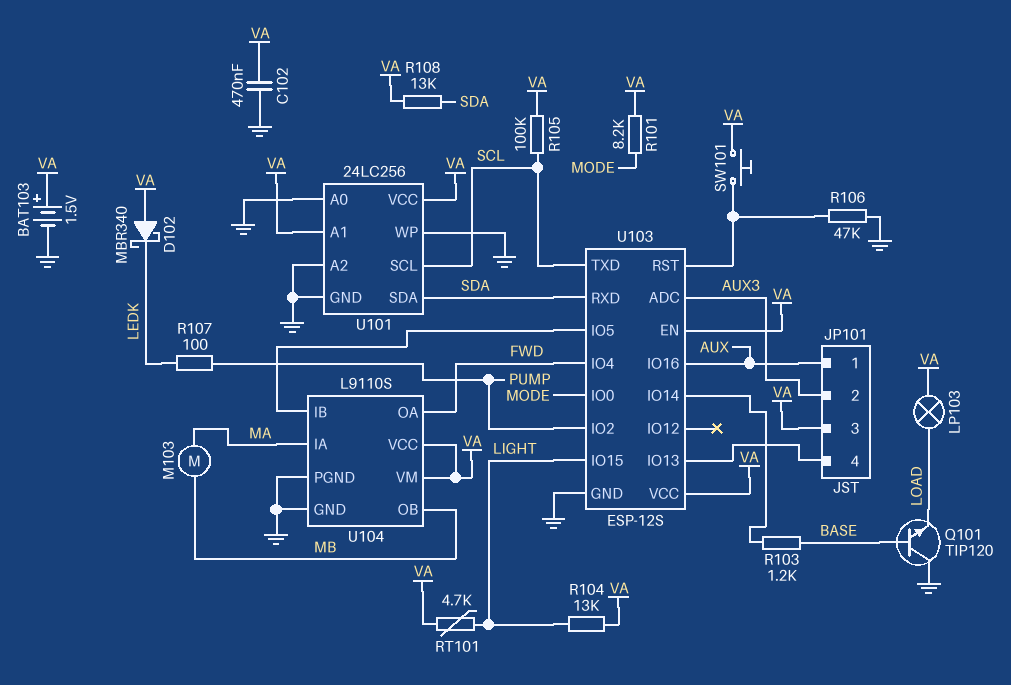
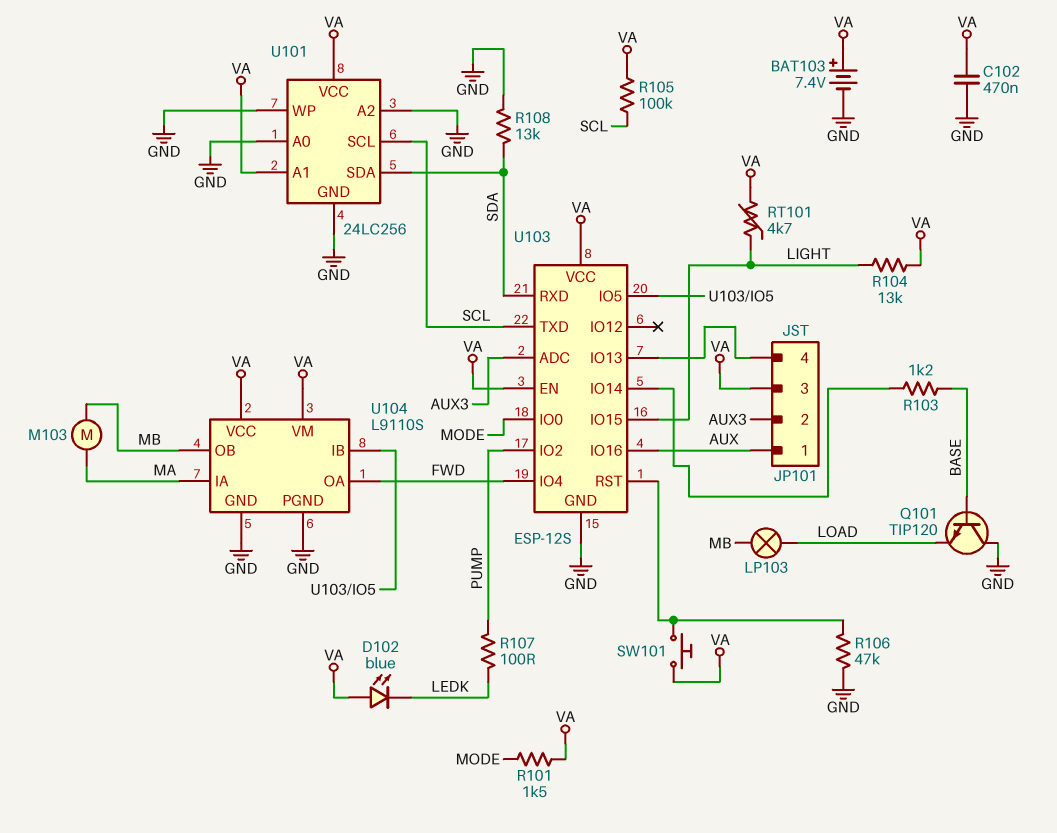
BAT103: 1.5V (plus VA, minus GND) -> 7.4V (plus VA, minus GND)
D102: schottky MBR340 (A VA, K LEDK) -> LED blue (A VA, K LEDK)
LP103: lamp (LOAD, VA) -> lamp (LOAD, MB)
R101: 8.2k (MODE, VA) -> 1.5k (MODE, VA)
R108: 13k (SDA, VA) -> 13k (GND, SDA)

